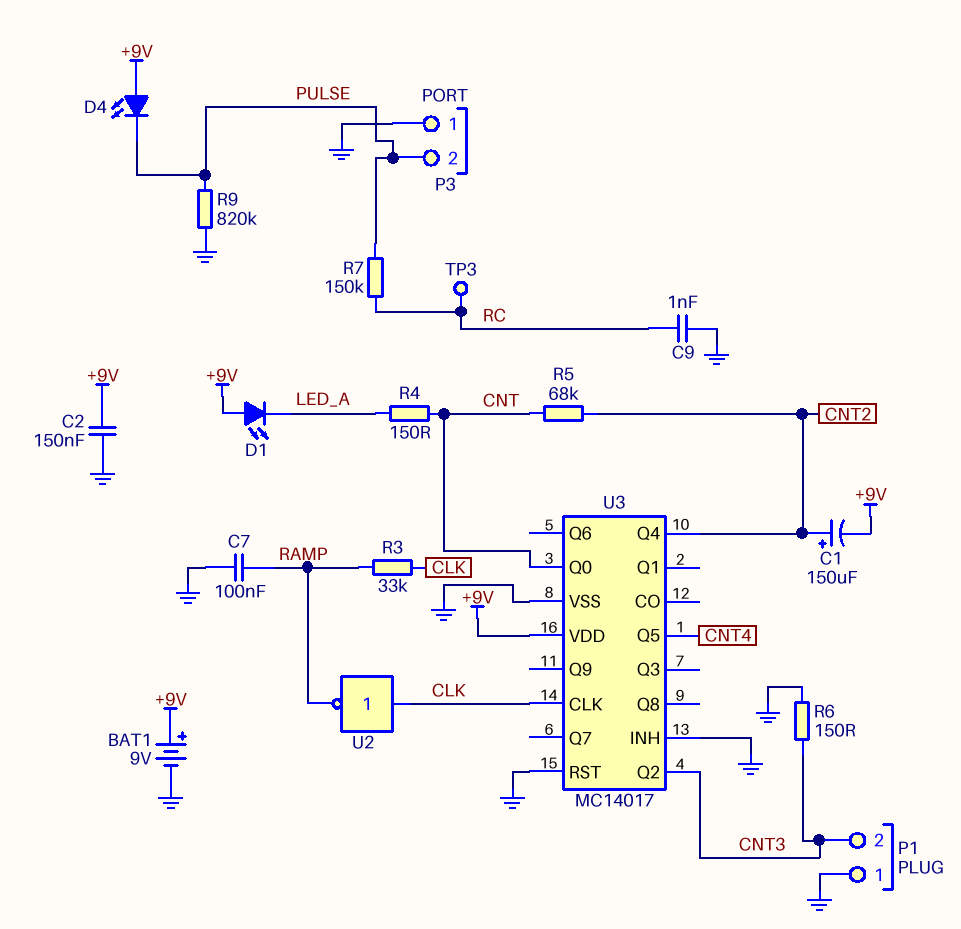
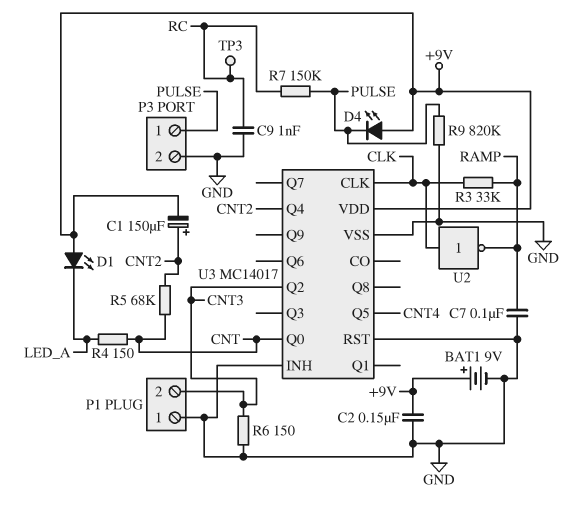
P3 pin 1: GND -> PULSE
P3 pin 2: PULSE -> GND

